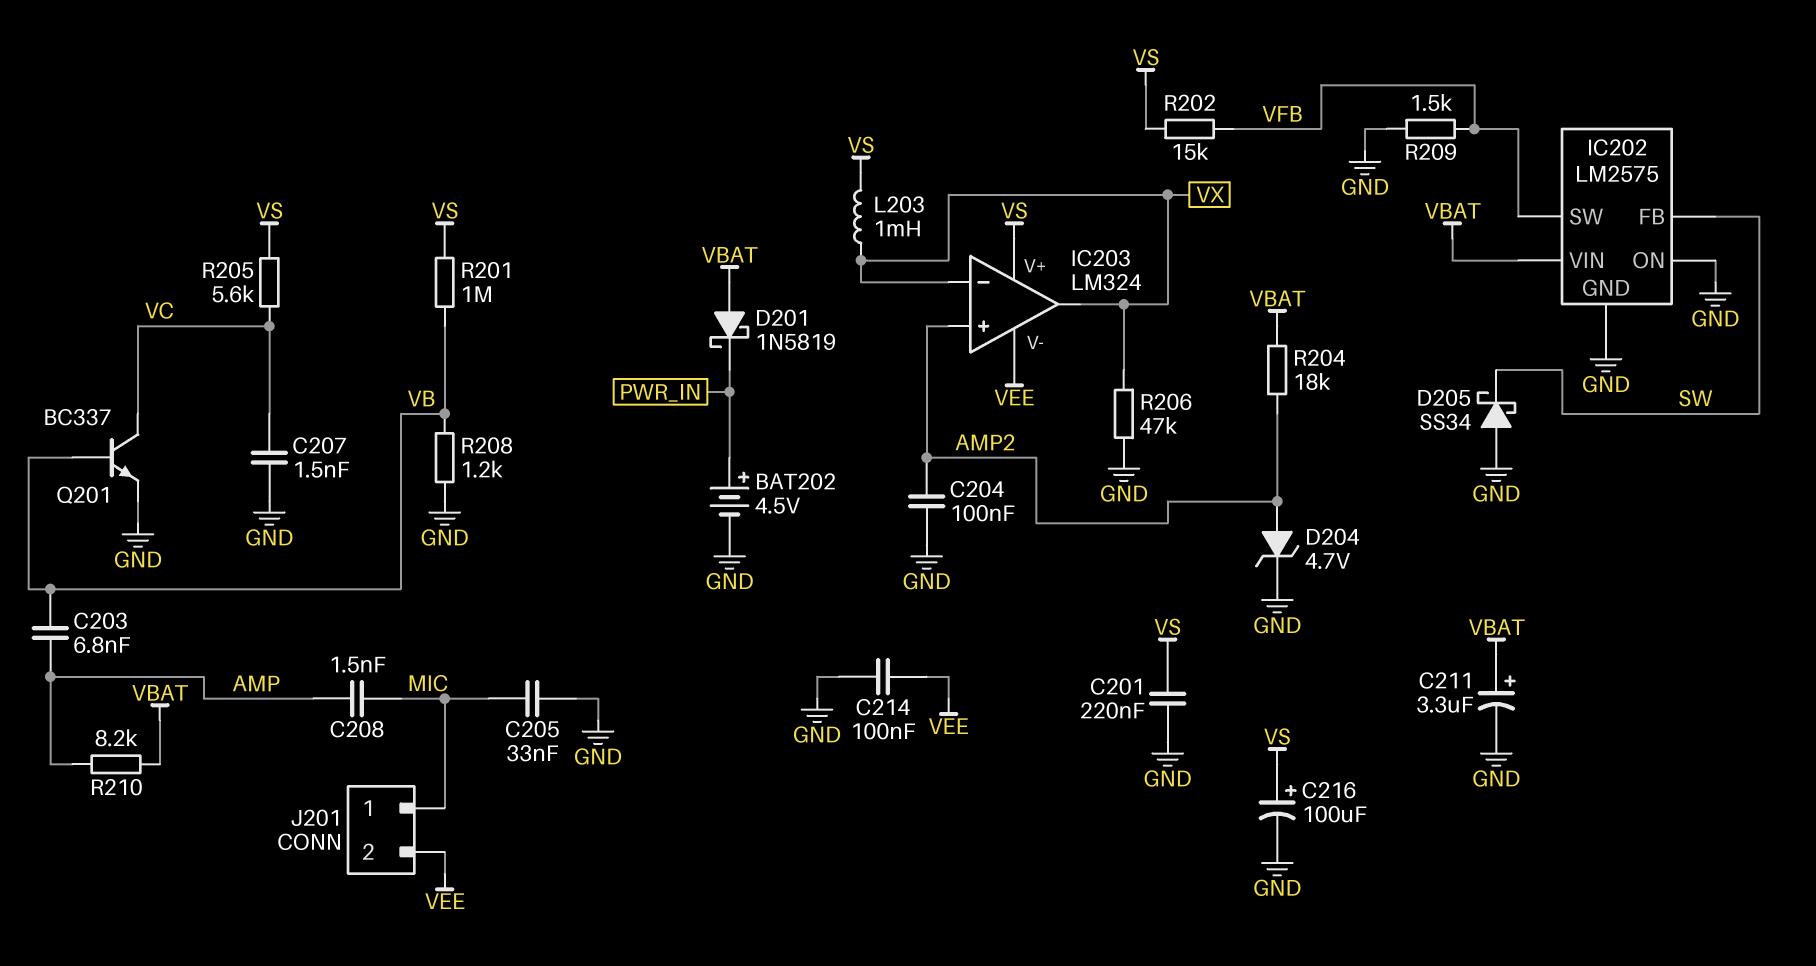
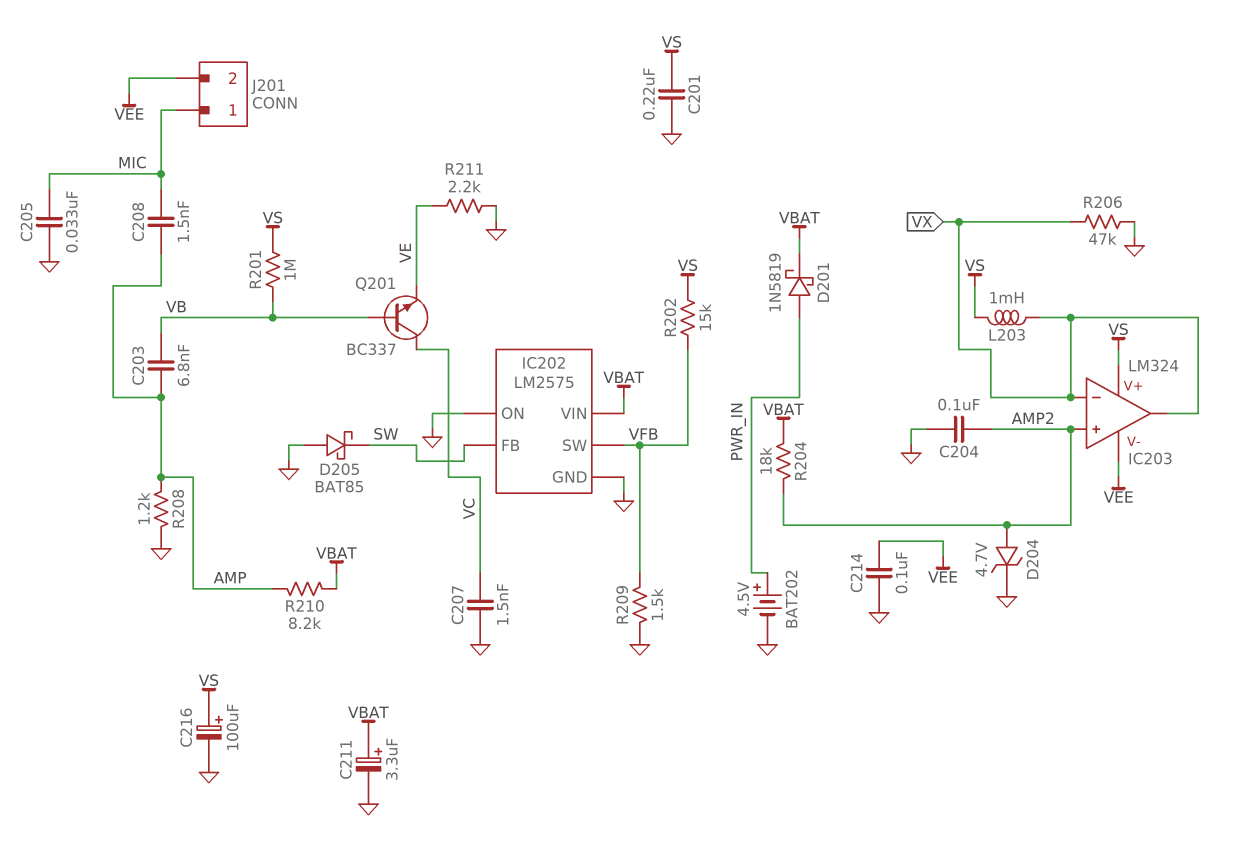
D201: schottky 1N5819 (A VBAT, K PWR_IN) -> schottky 1N5819 (A PWR_IN, K VBAT)
D205: schottky SS34 (A GND, K SW) -> schottky BAT85 (A GND, K SW)
Q201: NPN BC337 (B VB, C VC, E GND) -> NPN BC337 (B VB, C VC, E VE)
R205: 5.6k (VC, VS) -> none
R208: 1.2k (GND, VB) -> 1.2k (AMP, GND)
R211: none -> 2.2k (GND, VE)

